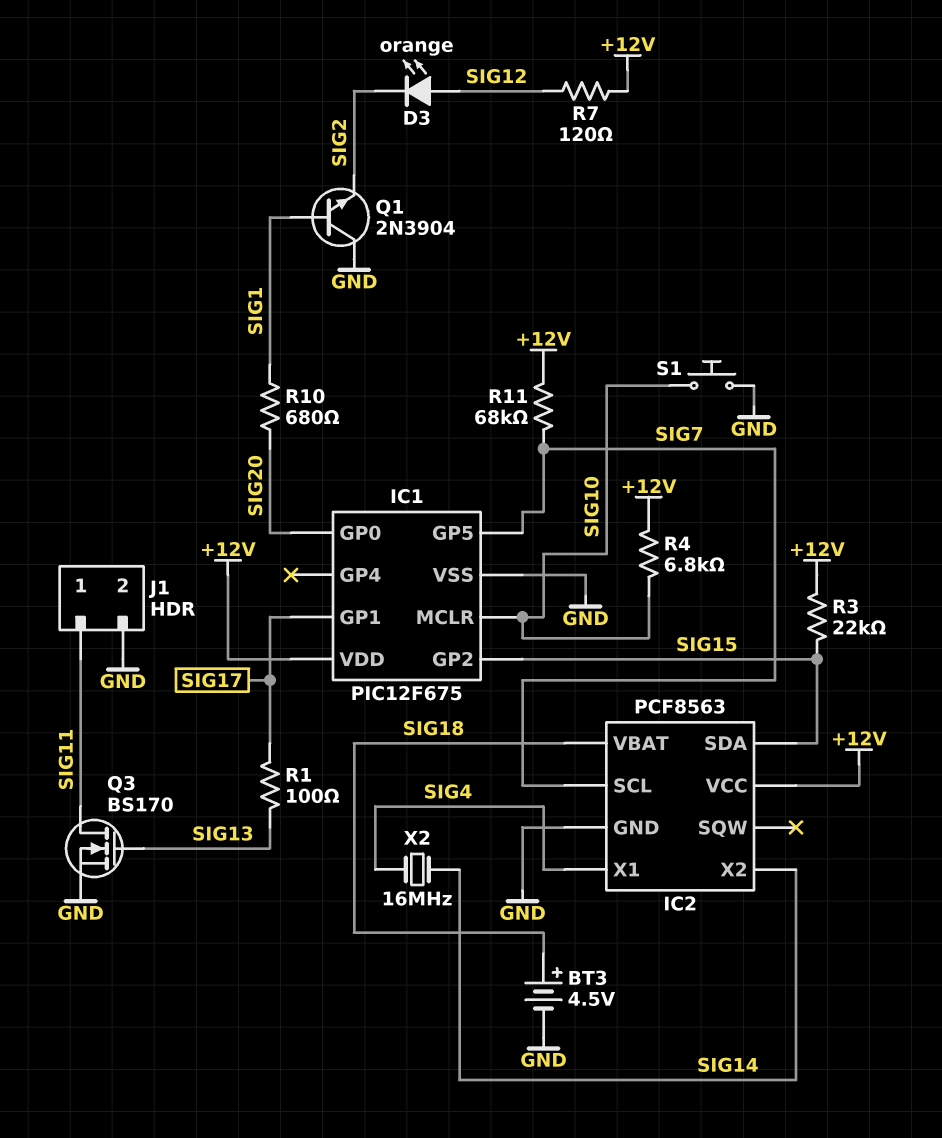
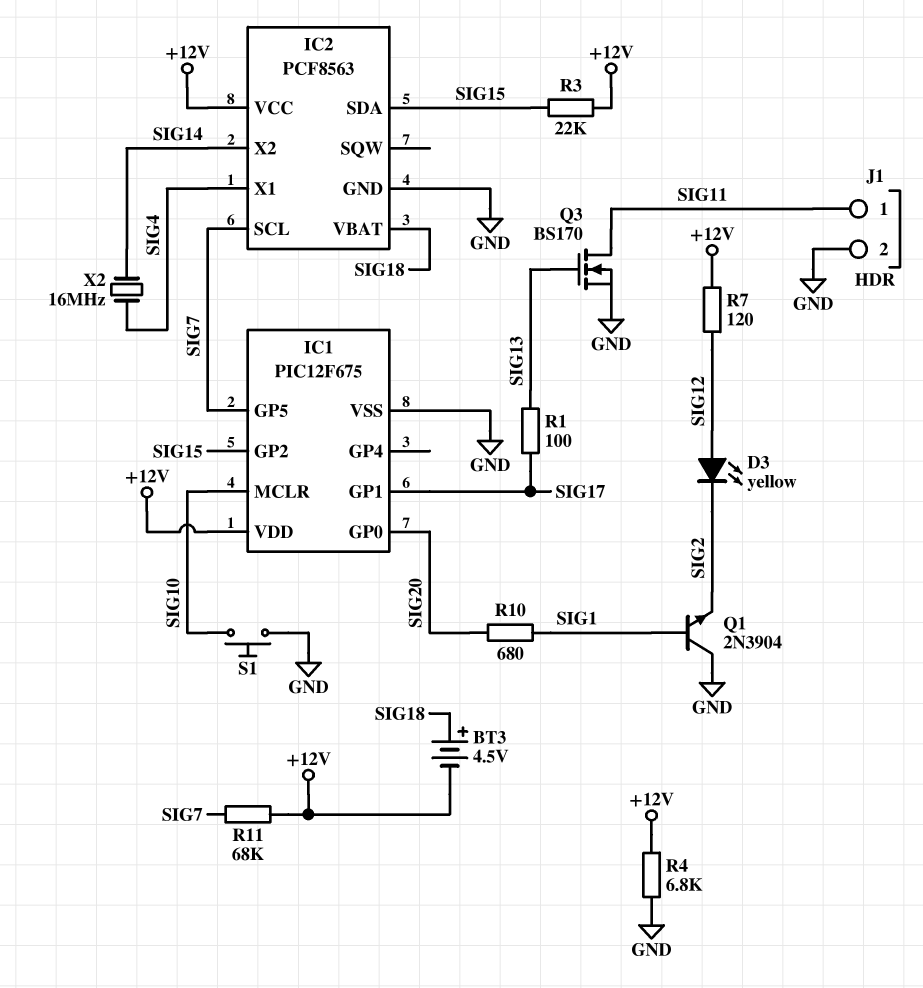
BT3: 4.5V (plus SIG18, minus GND) -> 4.5V (plus SIG18, minus +12V)
D3: LED orange (A SIG12, K SIG2) -> LED yellow (A SIG12, K SIG2)
R4: 6.8k (+12V, SIG10) -> 6.8k (+12V, GND)

